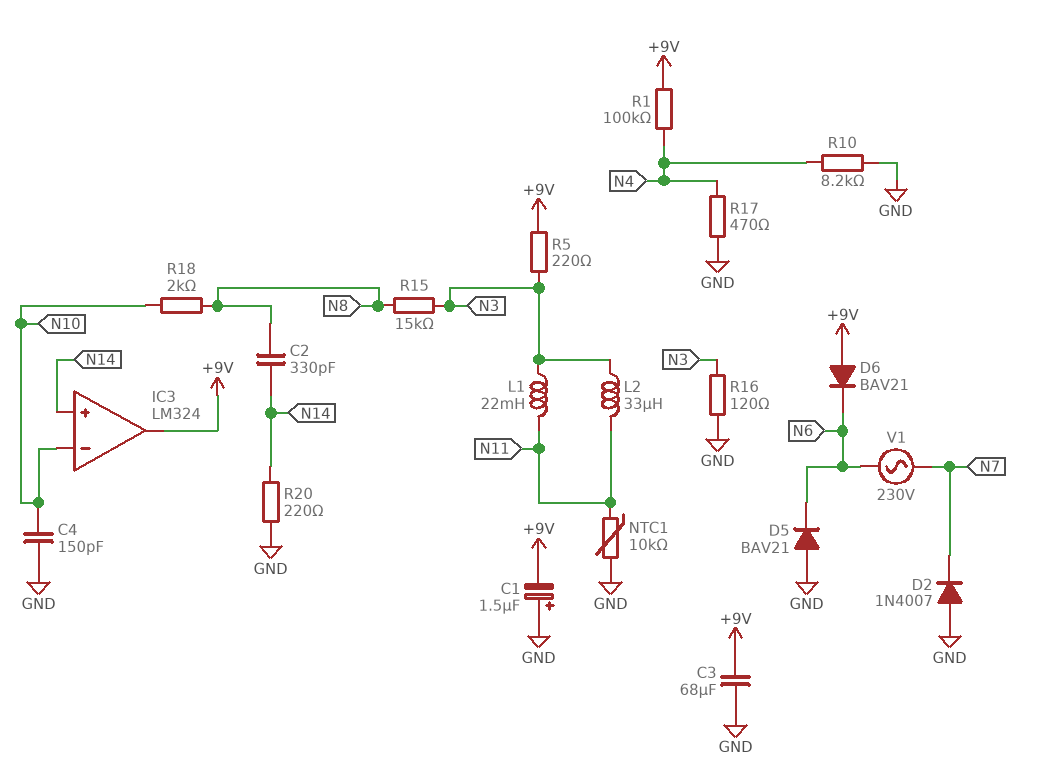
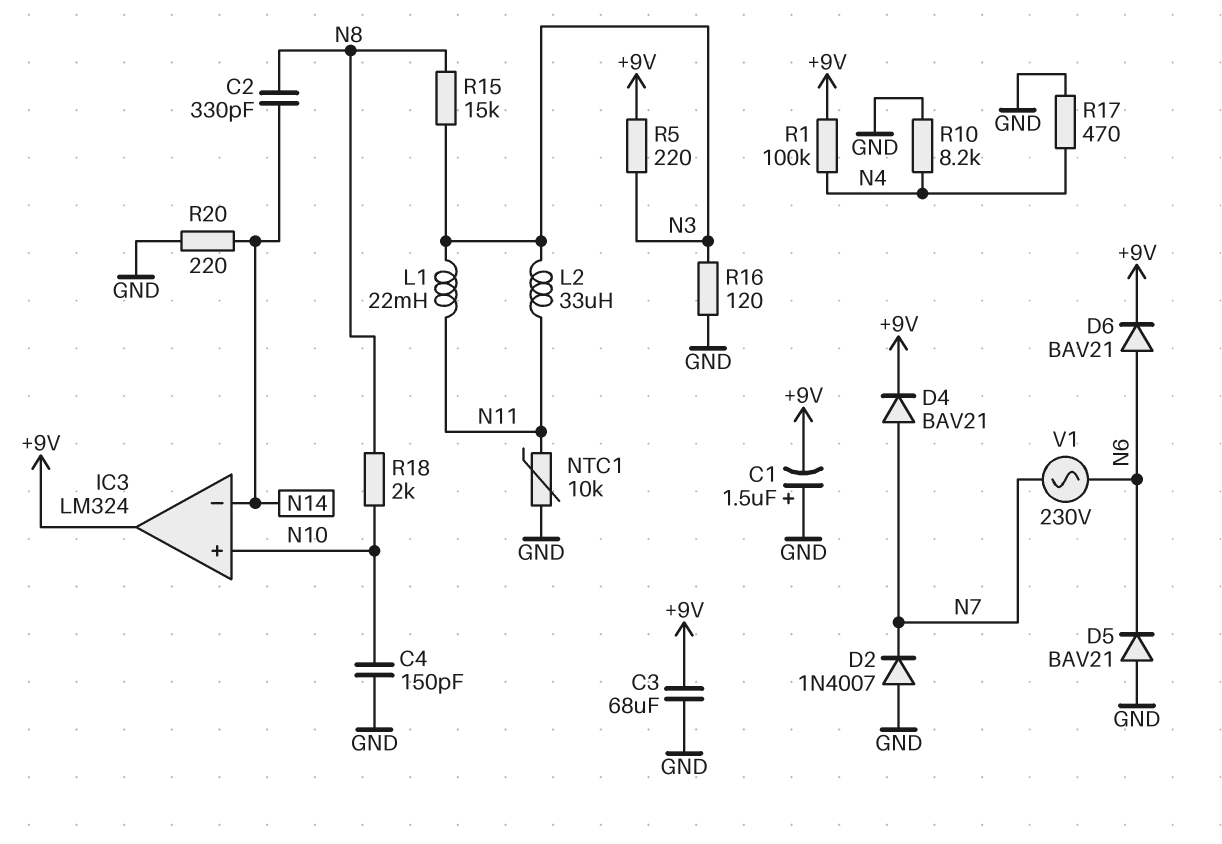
D4: none -> diode BAV21 (A N7, K +9V)
D6: diode BAV21 (A +9V, K N6) -> diode BAV21 (A N6, K +9V)
IC3 pin in+: N14 -> N10
IC3 pin in-: N10 -> N14

